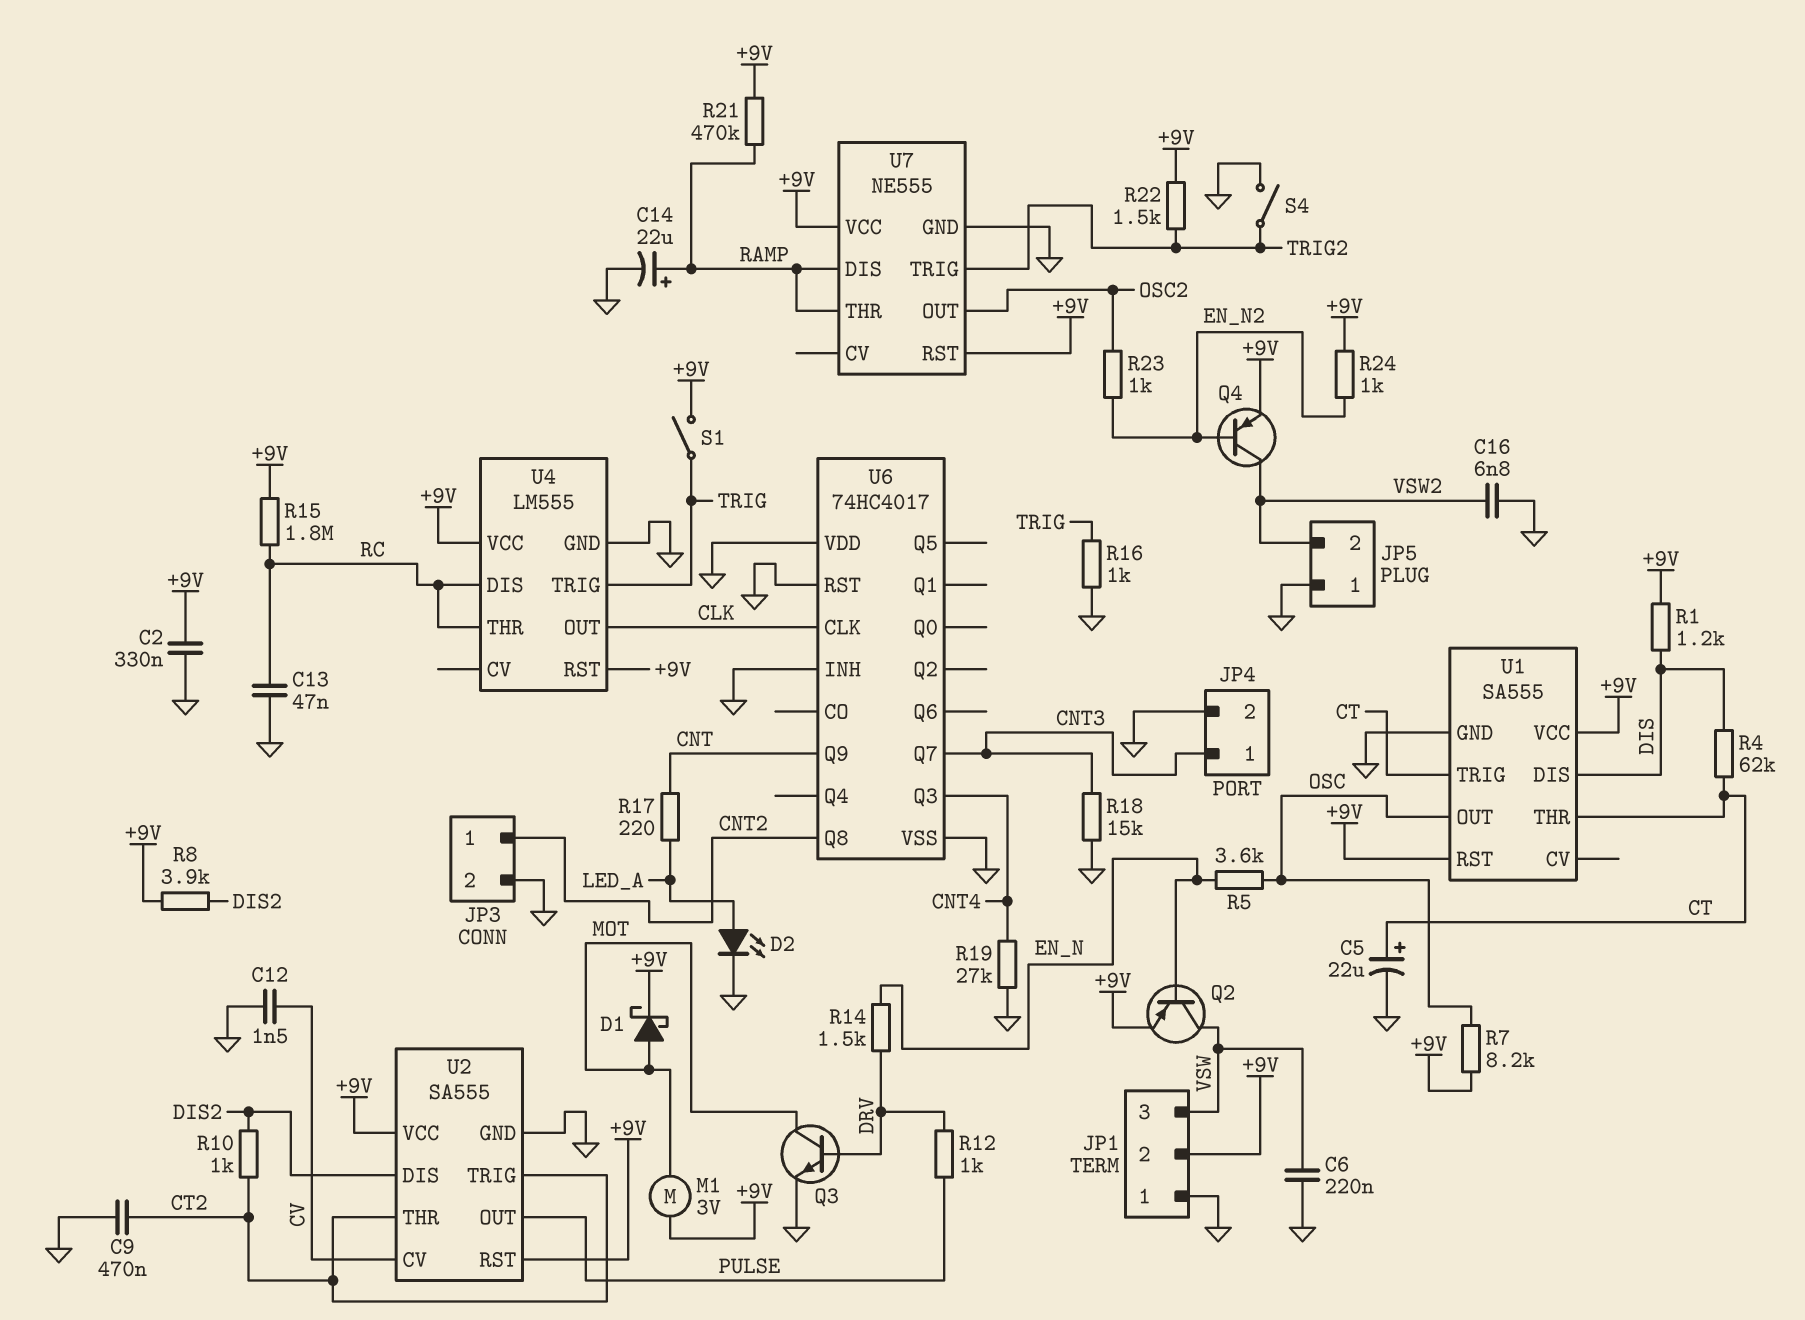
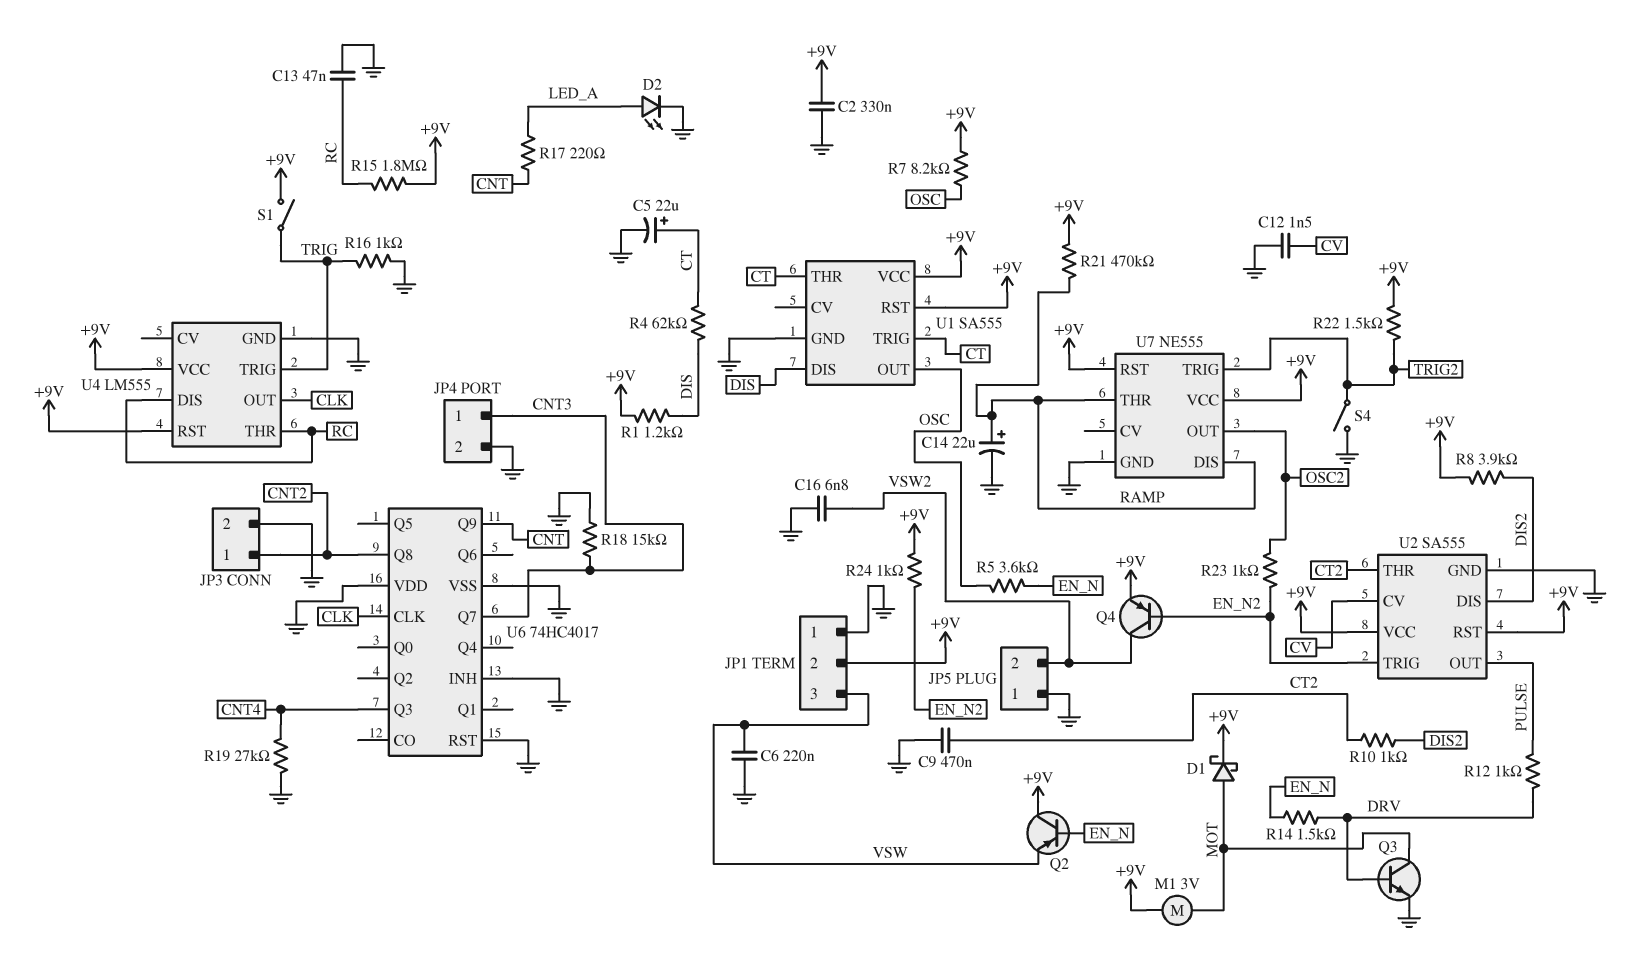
Q2: PNP (B EN_N, C VSW, E +9V) -> PNP (B EN_N, C +9V, E VSW)
U2 pin TRIG: CT2 -> EN_N2

